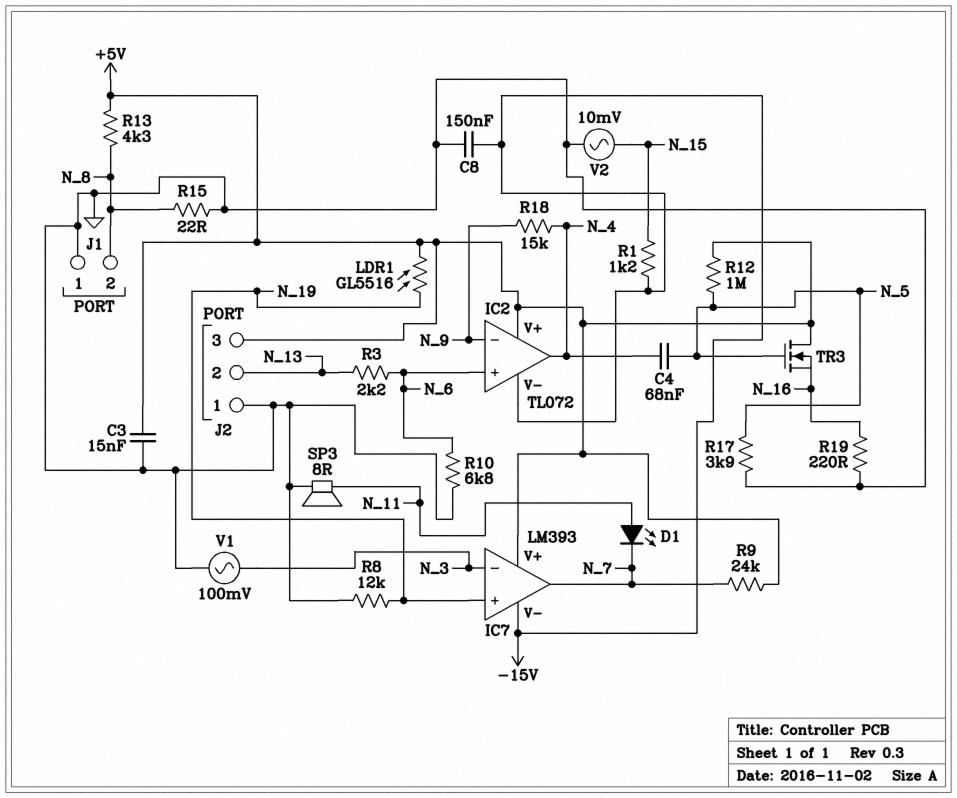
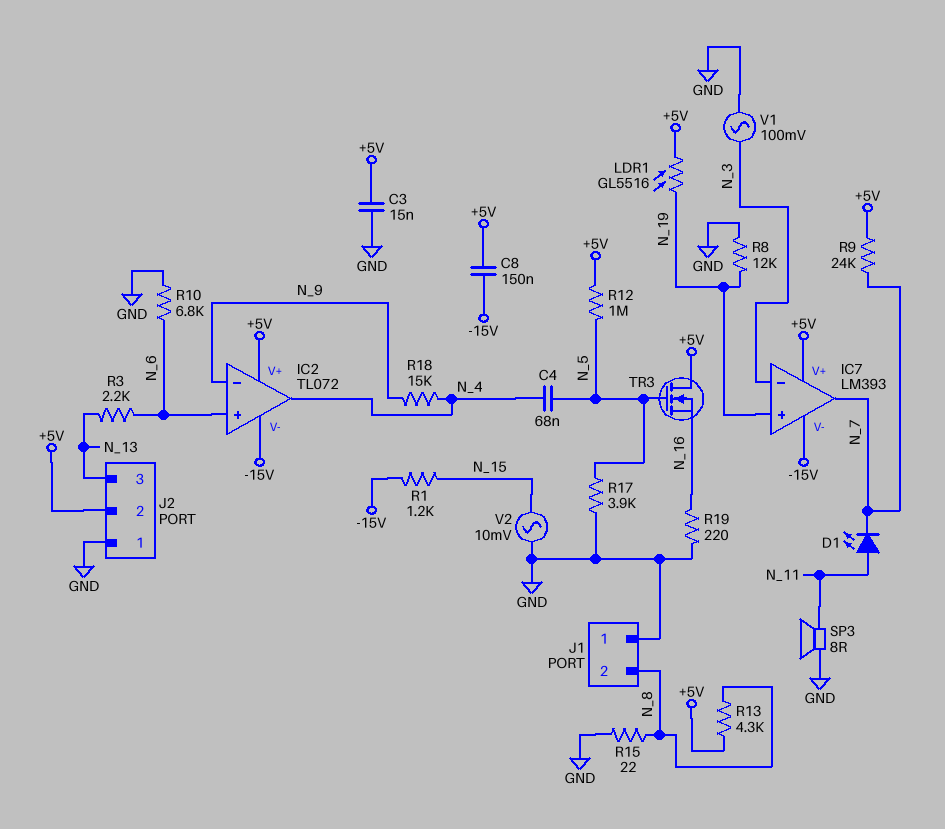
C8: 150nF (-15V, GND) -> 150nF (+5V, -15V)
J2 pin 2: N_13 -> +5V
J2 pin 3: +5V -> N_13

